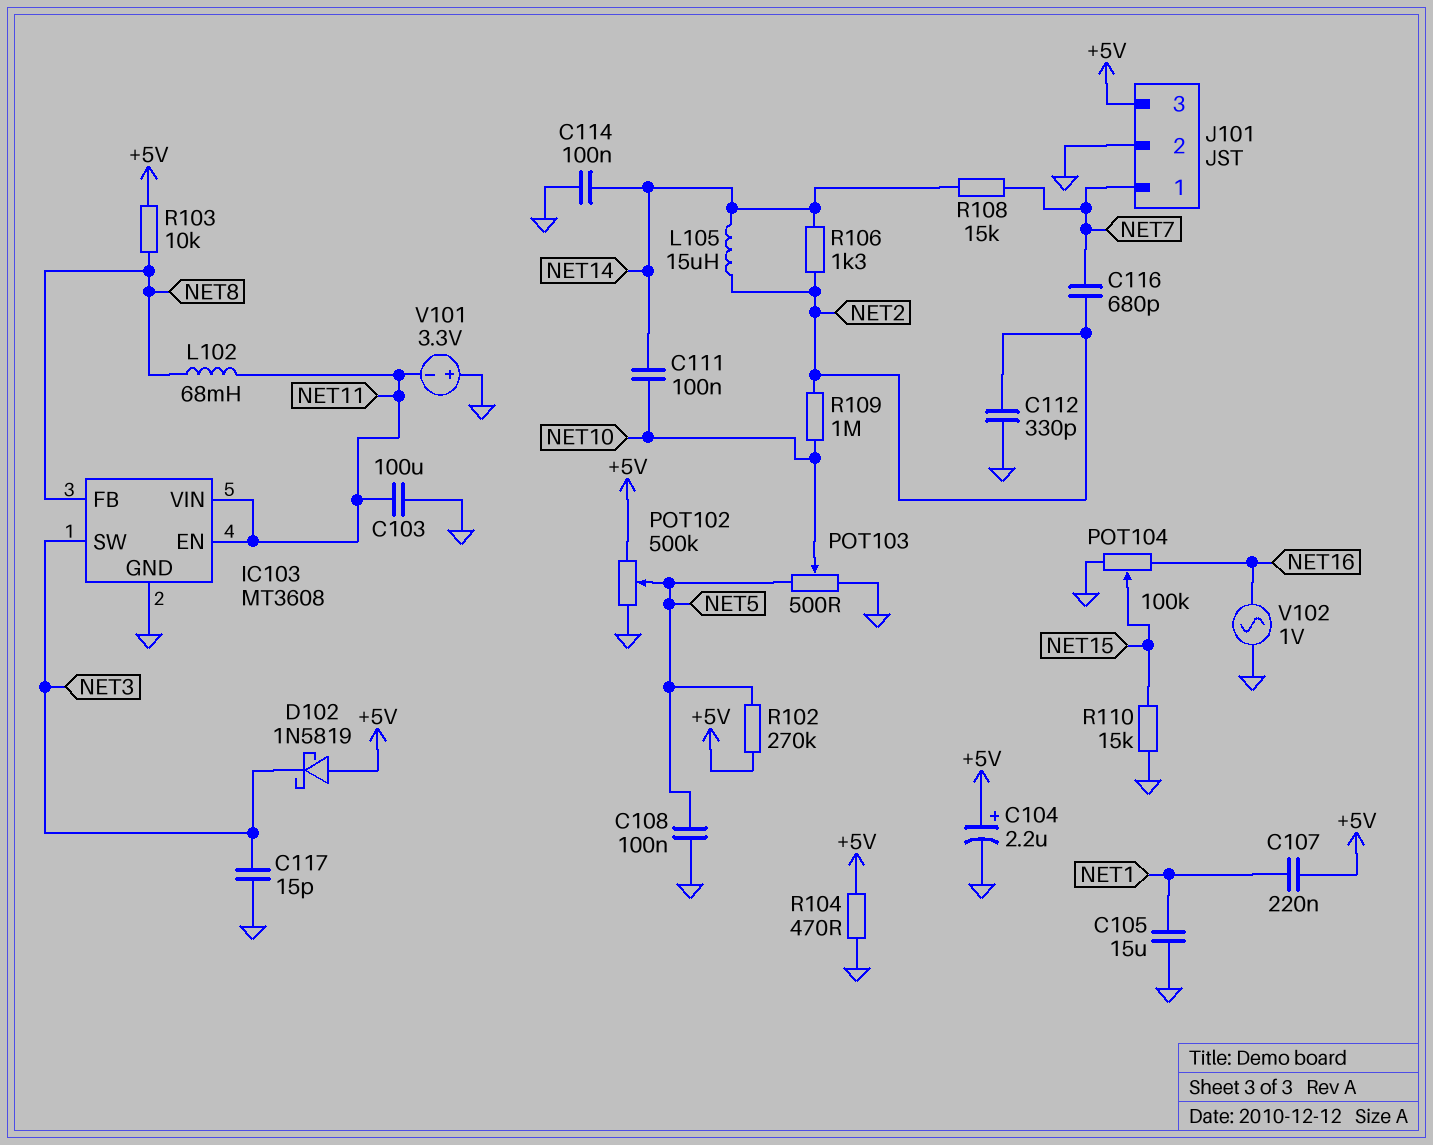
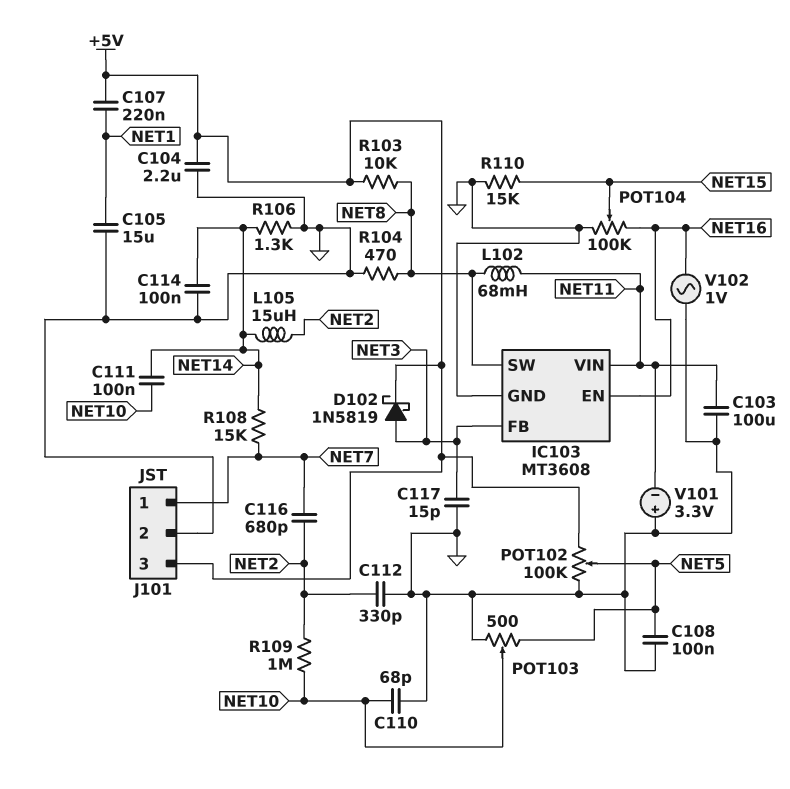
C104: 2.2uF (plus +5V, minus GND) -> 2.2uF (+5V, GND)
C110: none -> 68pF (GND, NET10)
D102: schottky 1N5819 (A +5V, K NET3) -> schottky 1N5819 (A NET3, K +5V)
IC103 pin EN: NET11 -> NET16
IC103 pin FB: NET8 -> NET3
IC103 pin SW: NET3 -> NET8
POT102: 500k (+5V, GND, wiper NET5) -> 100k (+5V, GND, wiper NET5)
R102: 270k (+5V, NET5) -> none
R104: 470 (+5V, GND) -> 470 (GND, NET8)
R106: 1.3k (NET2, NET14) -> 1.3k (GND, NET14)

